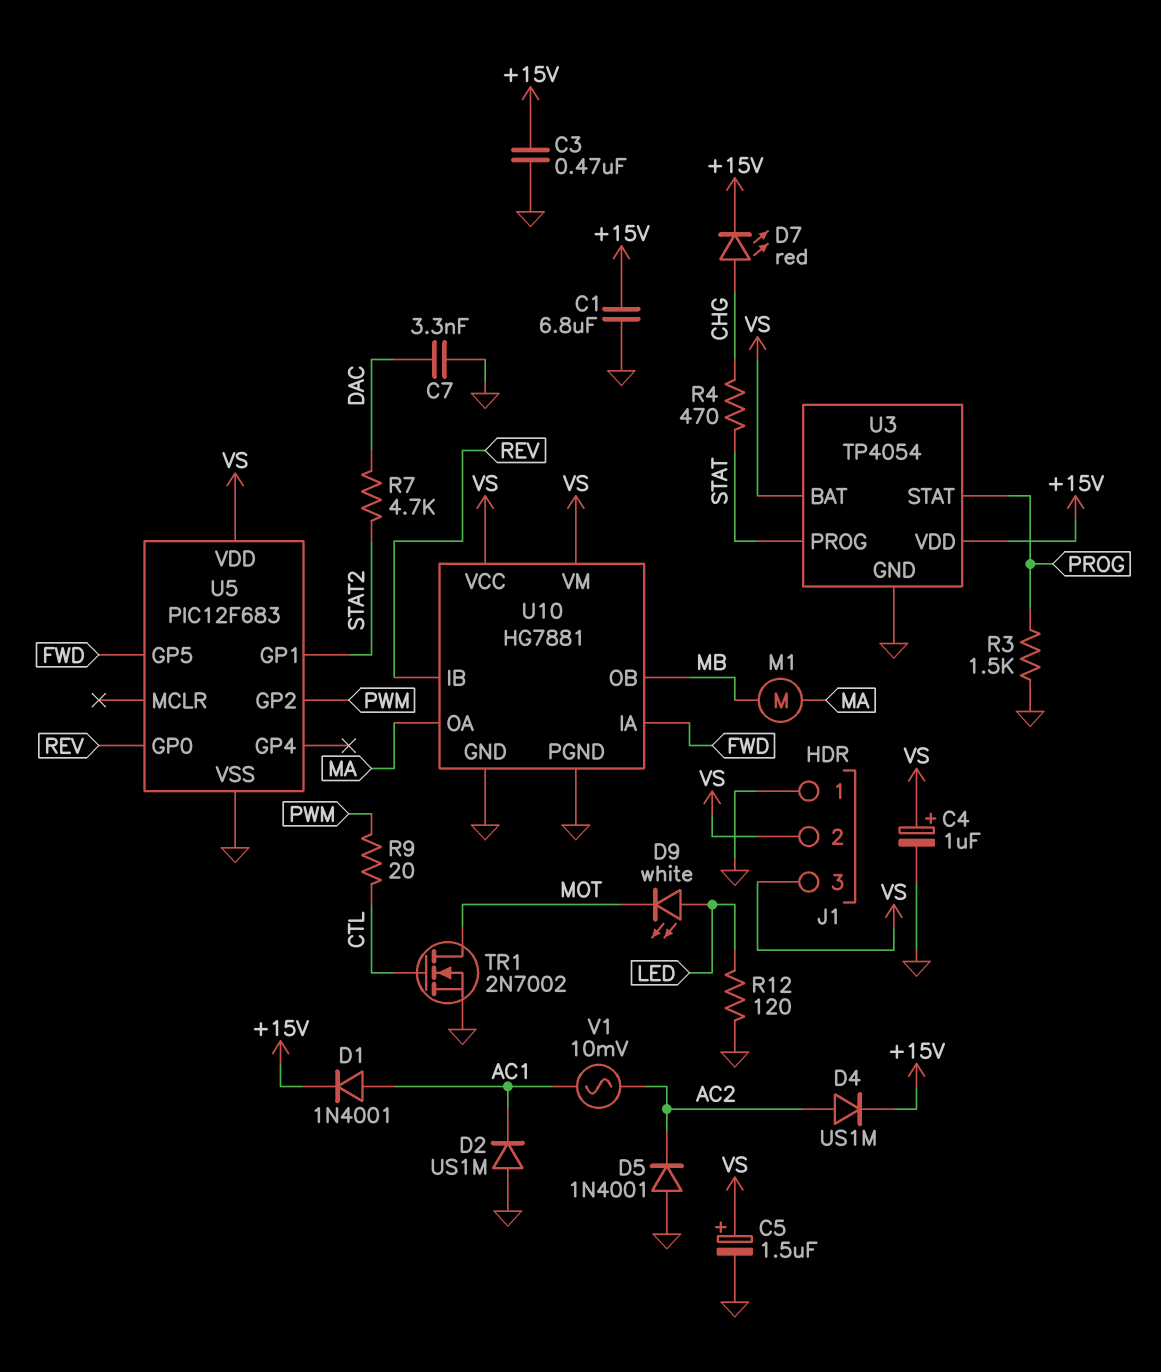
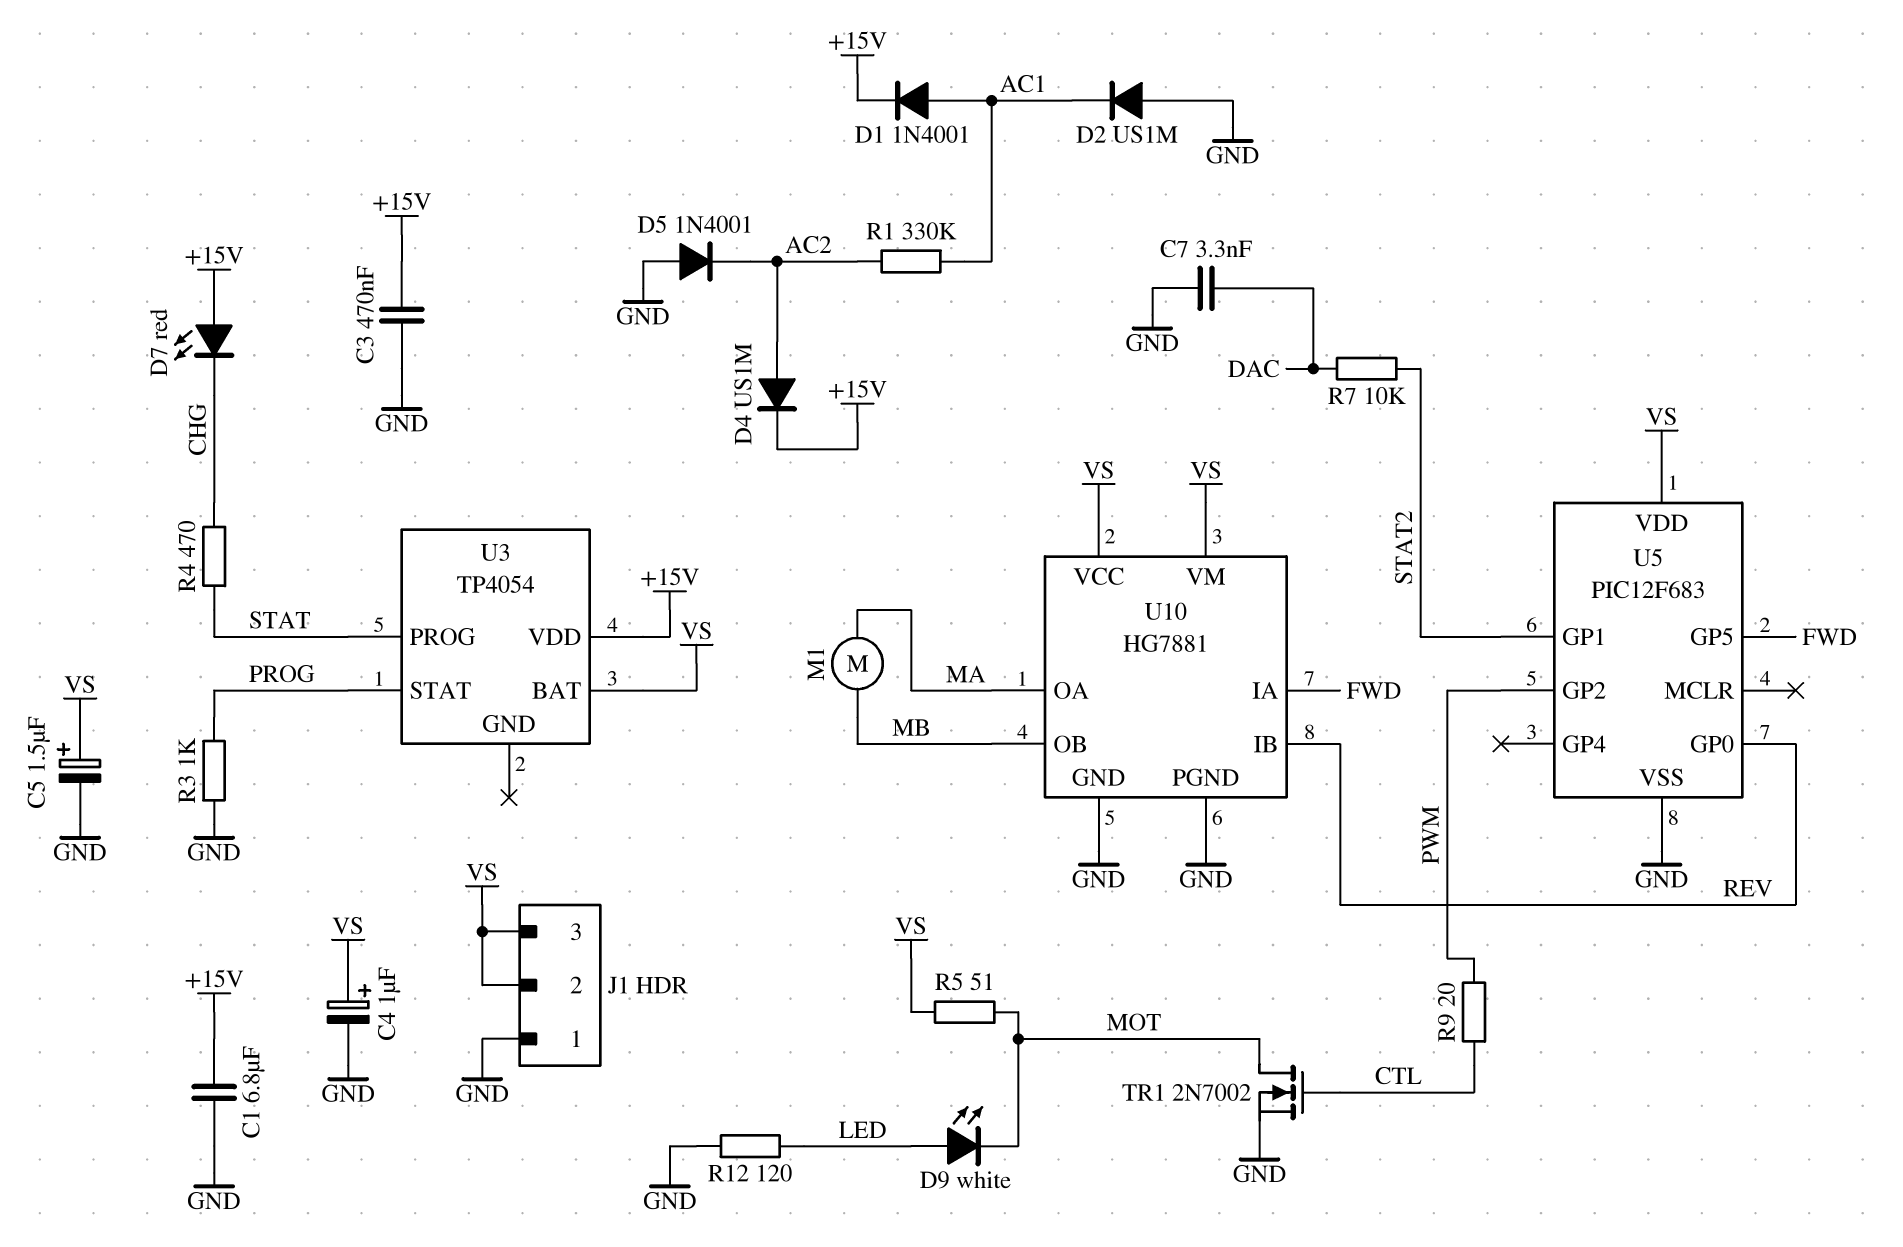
D7: LED red (A CHG, K +15V) -> LED red (A +15V, K CHG)
R1: none -> 330k (AC1, AC2)
R3: 1.5k (GND, PROG) -> 1k (GND, PROG)
R5: none -> 51 (MOT, VS)
R7: 4.7k (DAC, STAT2) -> 10k (DAC, STAT2)
U3 pin GND: GND -> none
V1: AC 10mV (AC1, AC2) -> none

